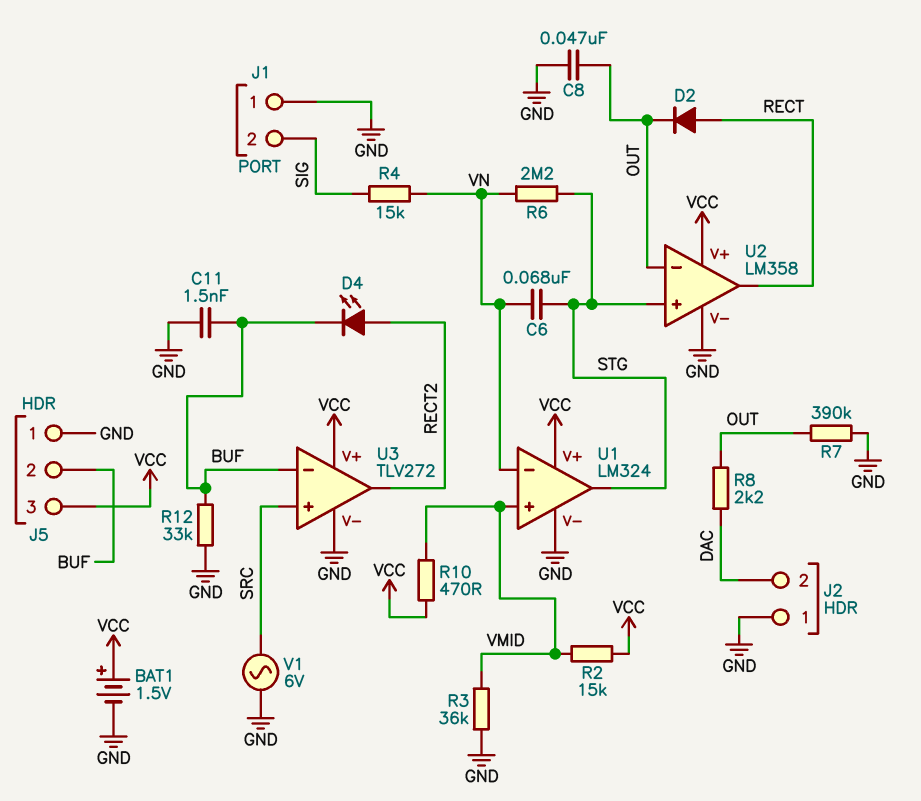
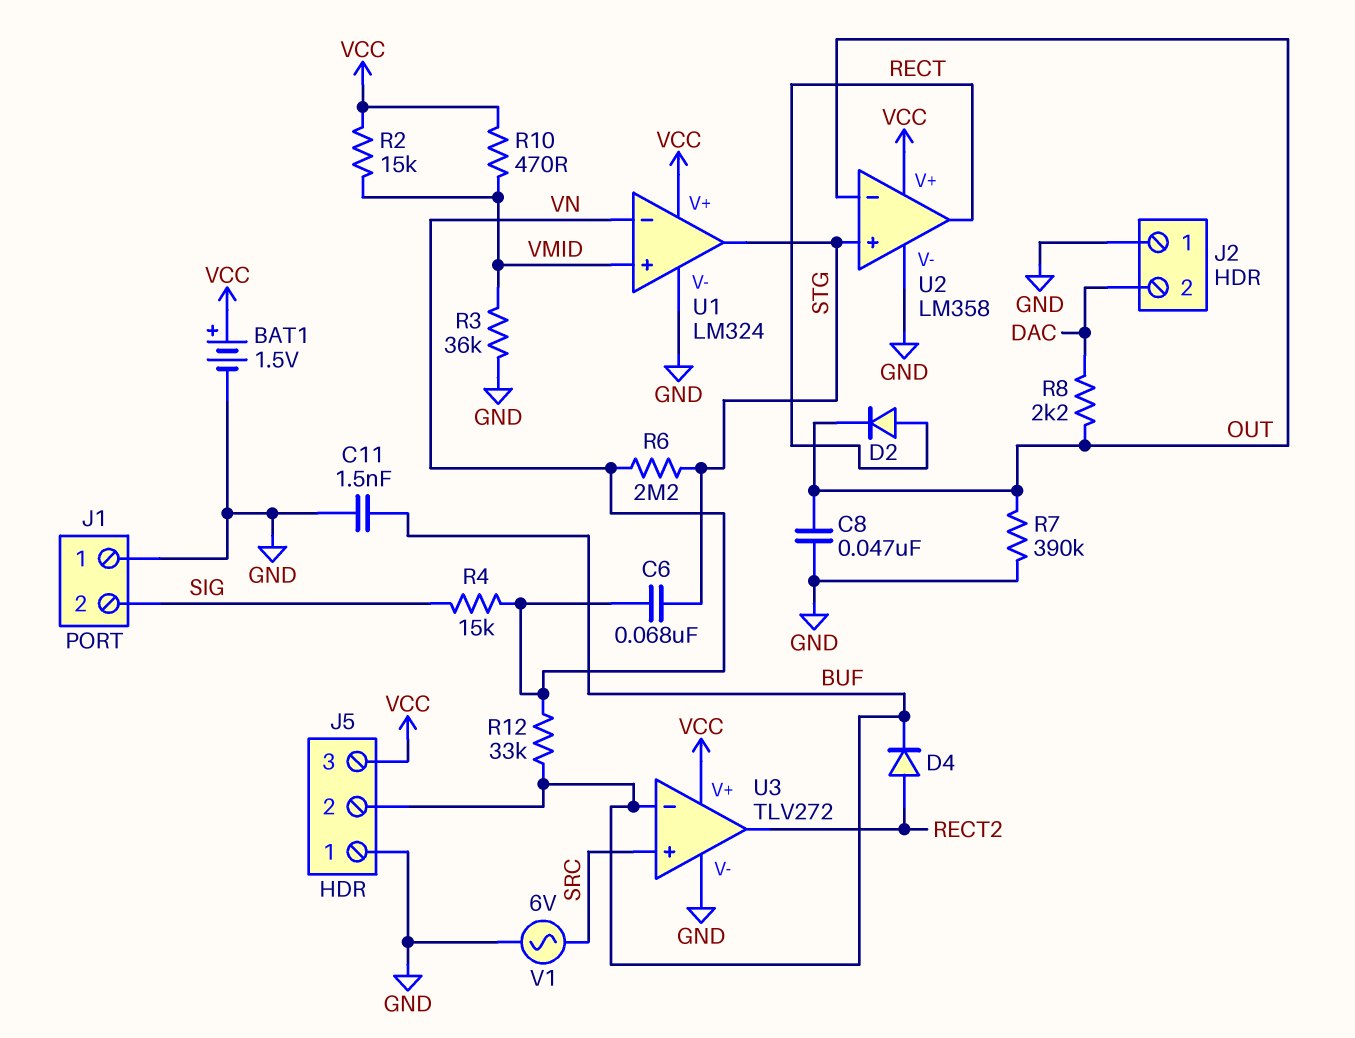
D4: LED (A RECT2, K BUF) -> diode (A RECT2, K BUF)
R12: 33k (BUF, GND) -> 33k (BUF, VN)

